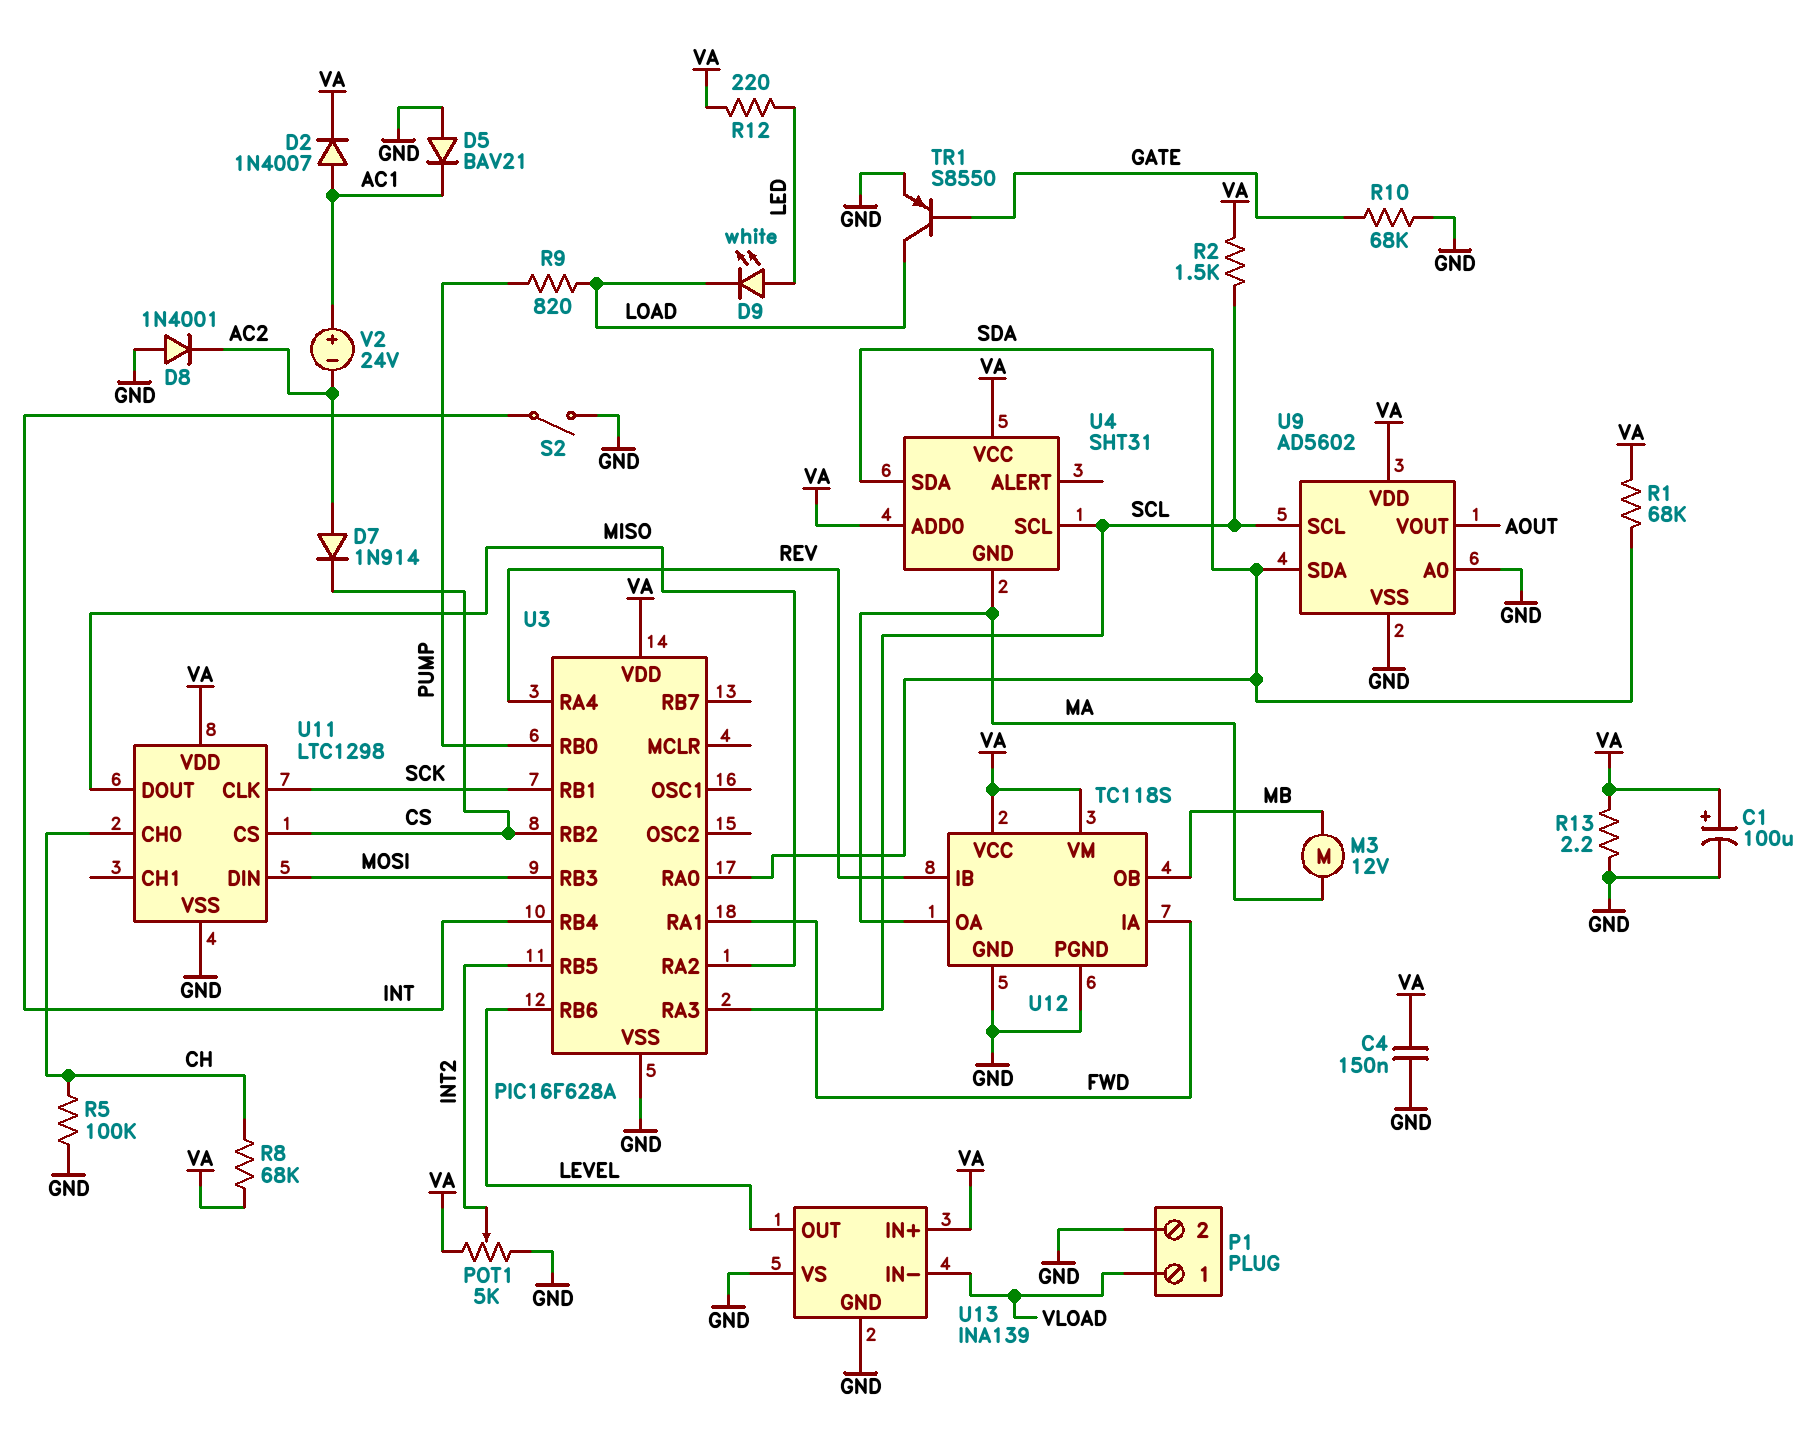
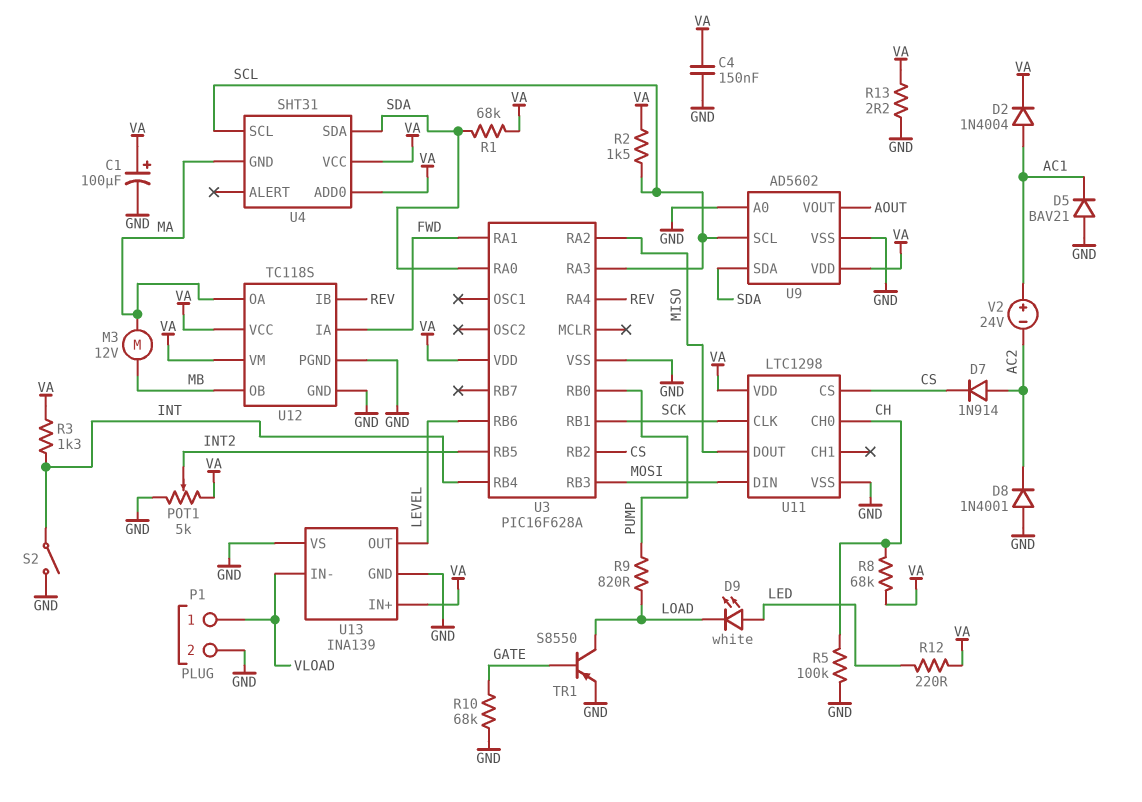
D2: diode 1N4007 (A AC1, K VA) -> diode 1N4004 (A AC1, K VA)
R3: none -> 1.3k (INT, VA)

